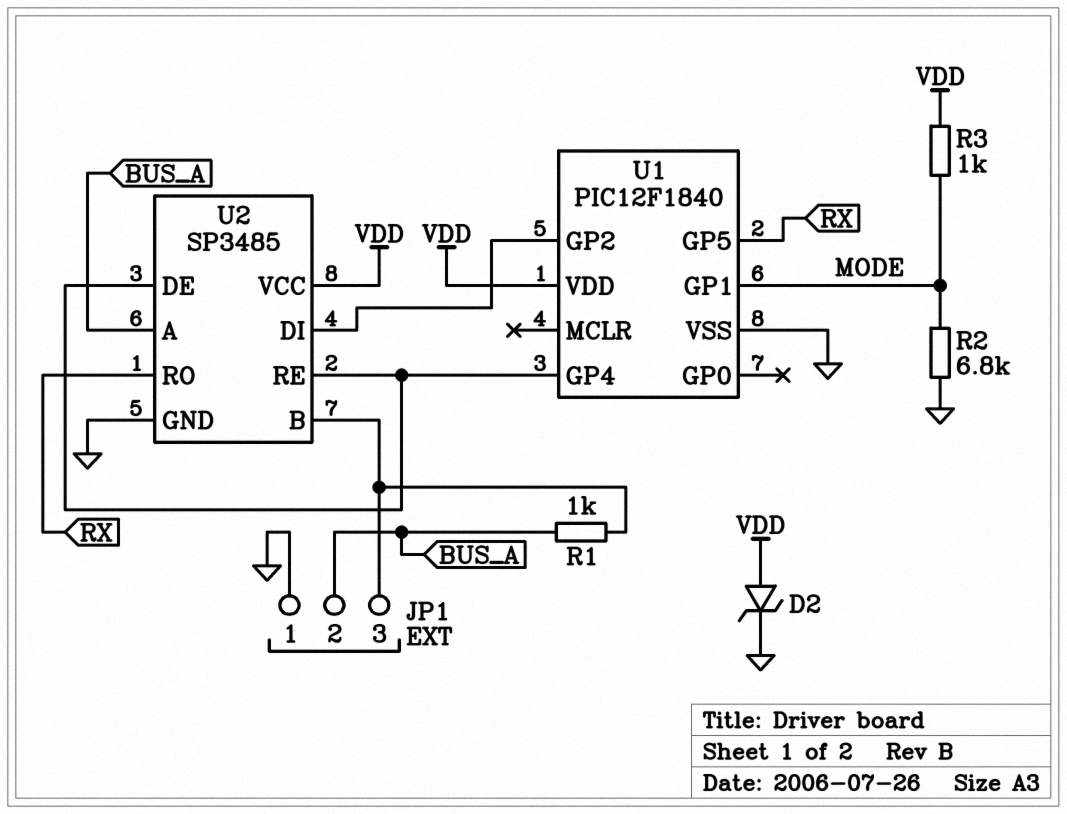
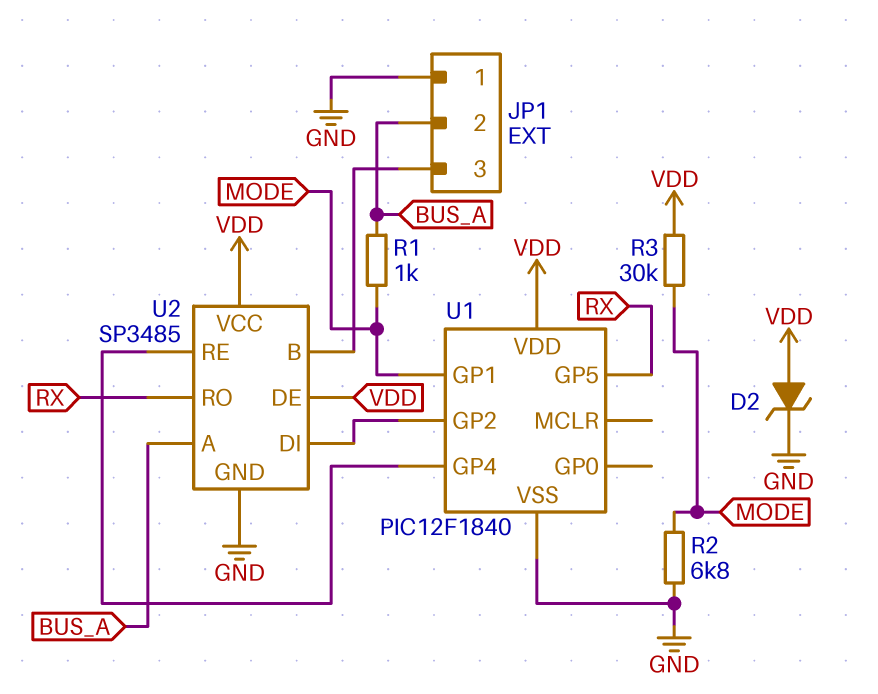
R1: 1k (BUS_A, JP1/3) -> 1k (BUS_A, MODE)
R3: 1k (MODE, VDD) -> 30k (MODE, VDD)
U2 pin DE: U1/GP4 -> VDD

